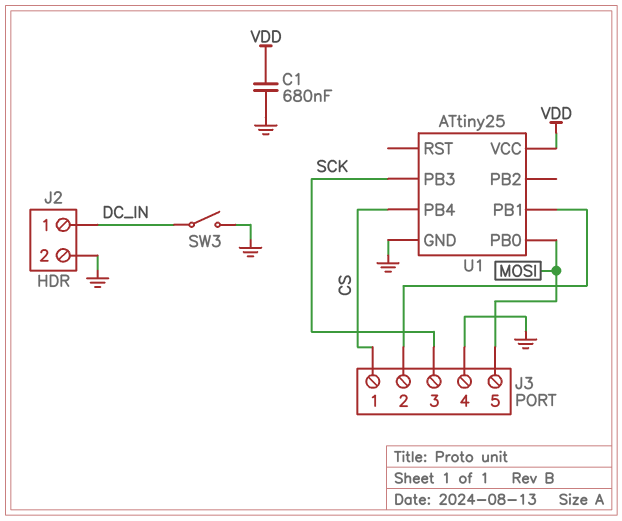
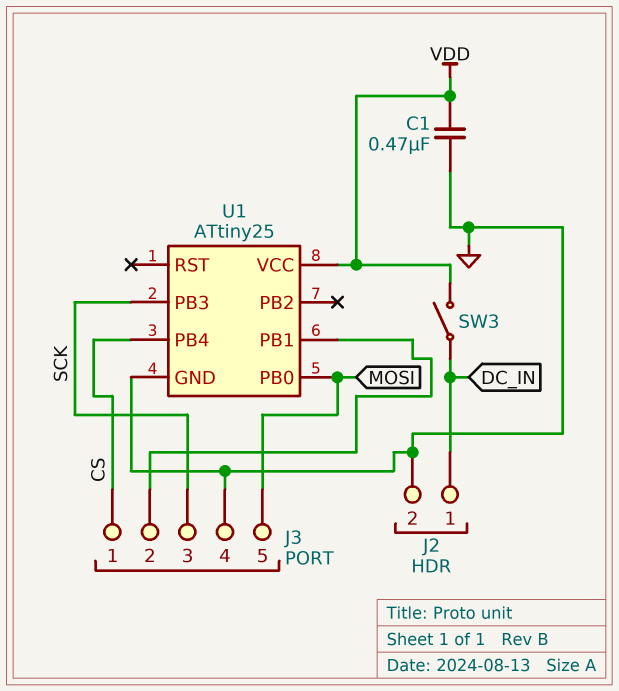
C1: 680nF (GND, VDD) -> 470nF (GND, VDD)
SW3: switch (DC_IN, GND) -> switch (DC_IN, VDD)

